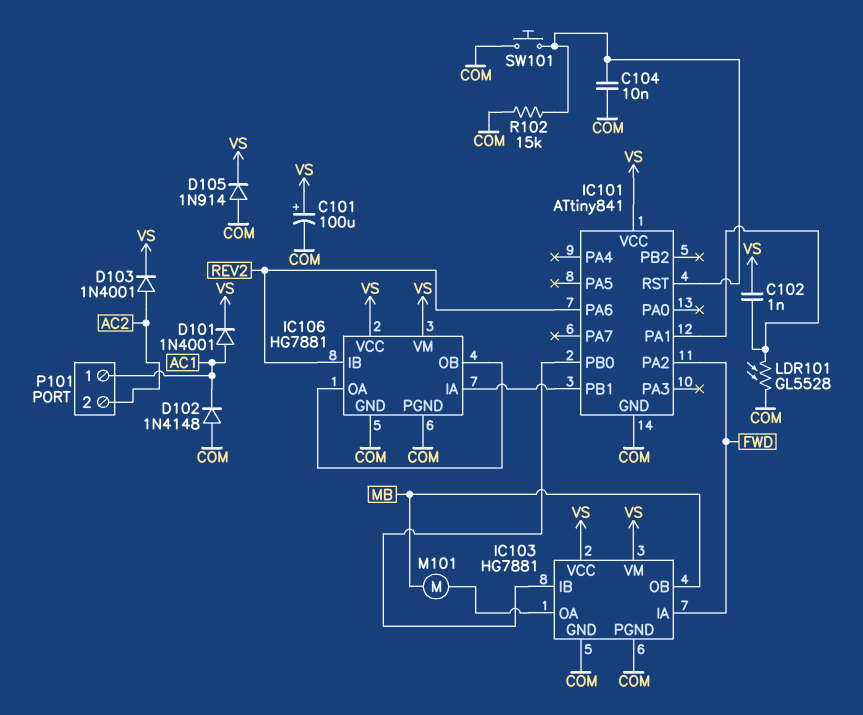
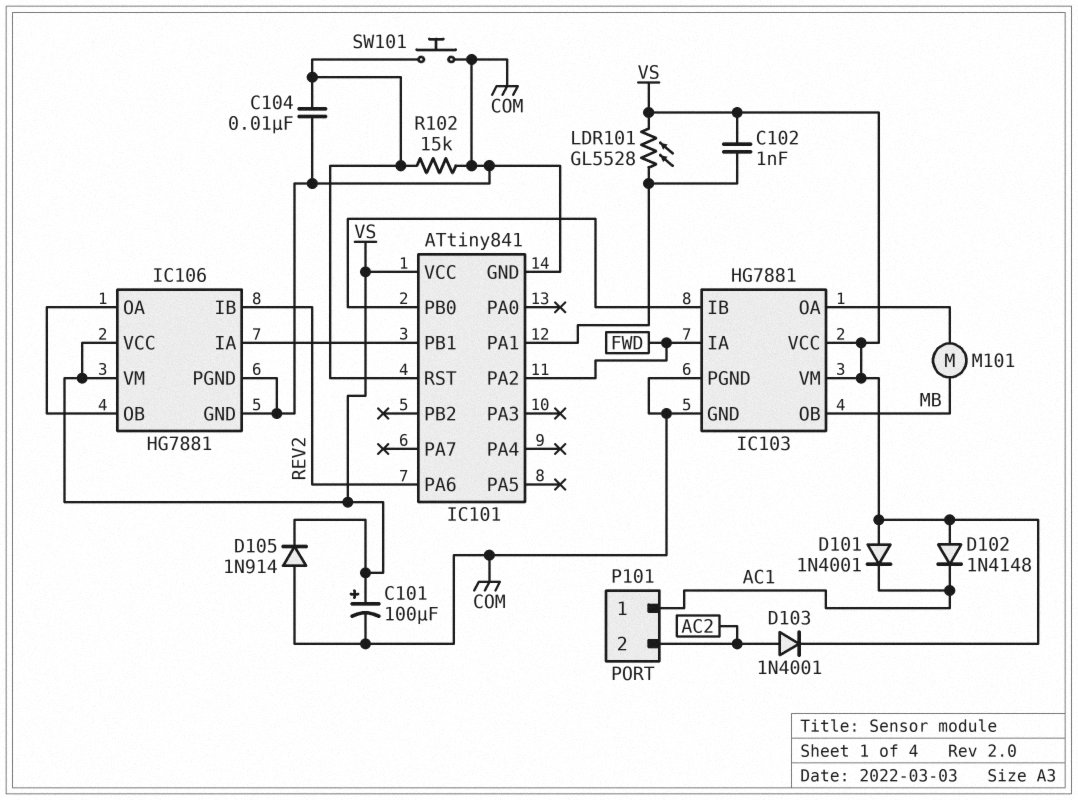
D101: diode 1N4001 (A AC1, K VS) -> diode 1N4001 (A VS, K AC1)
D102: diode 1N4148 (A COM, K AC1) -> diode 1N4148 (A VS, K AC1)
LDR101: GL5528 (COM, IC101/PA1) -> GL5528 (IC101/PA1, VS)

